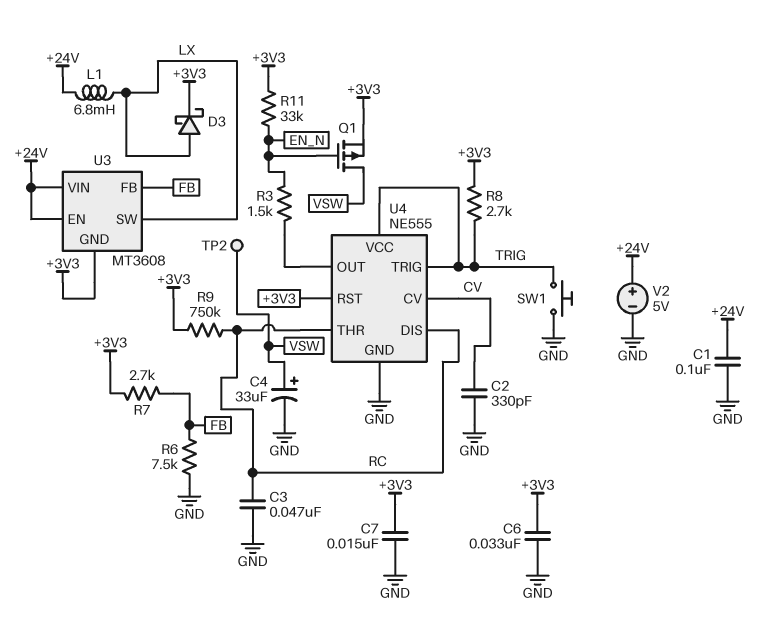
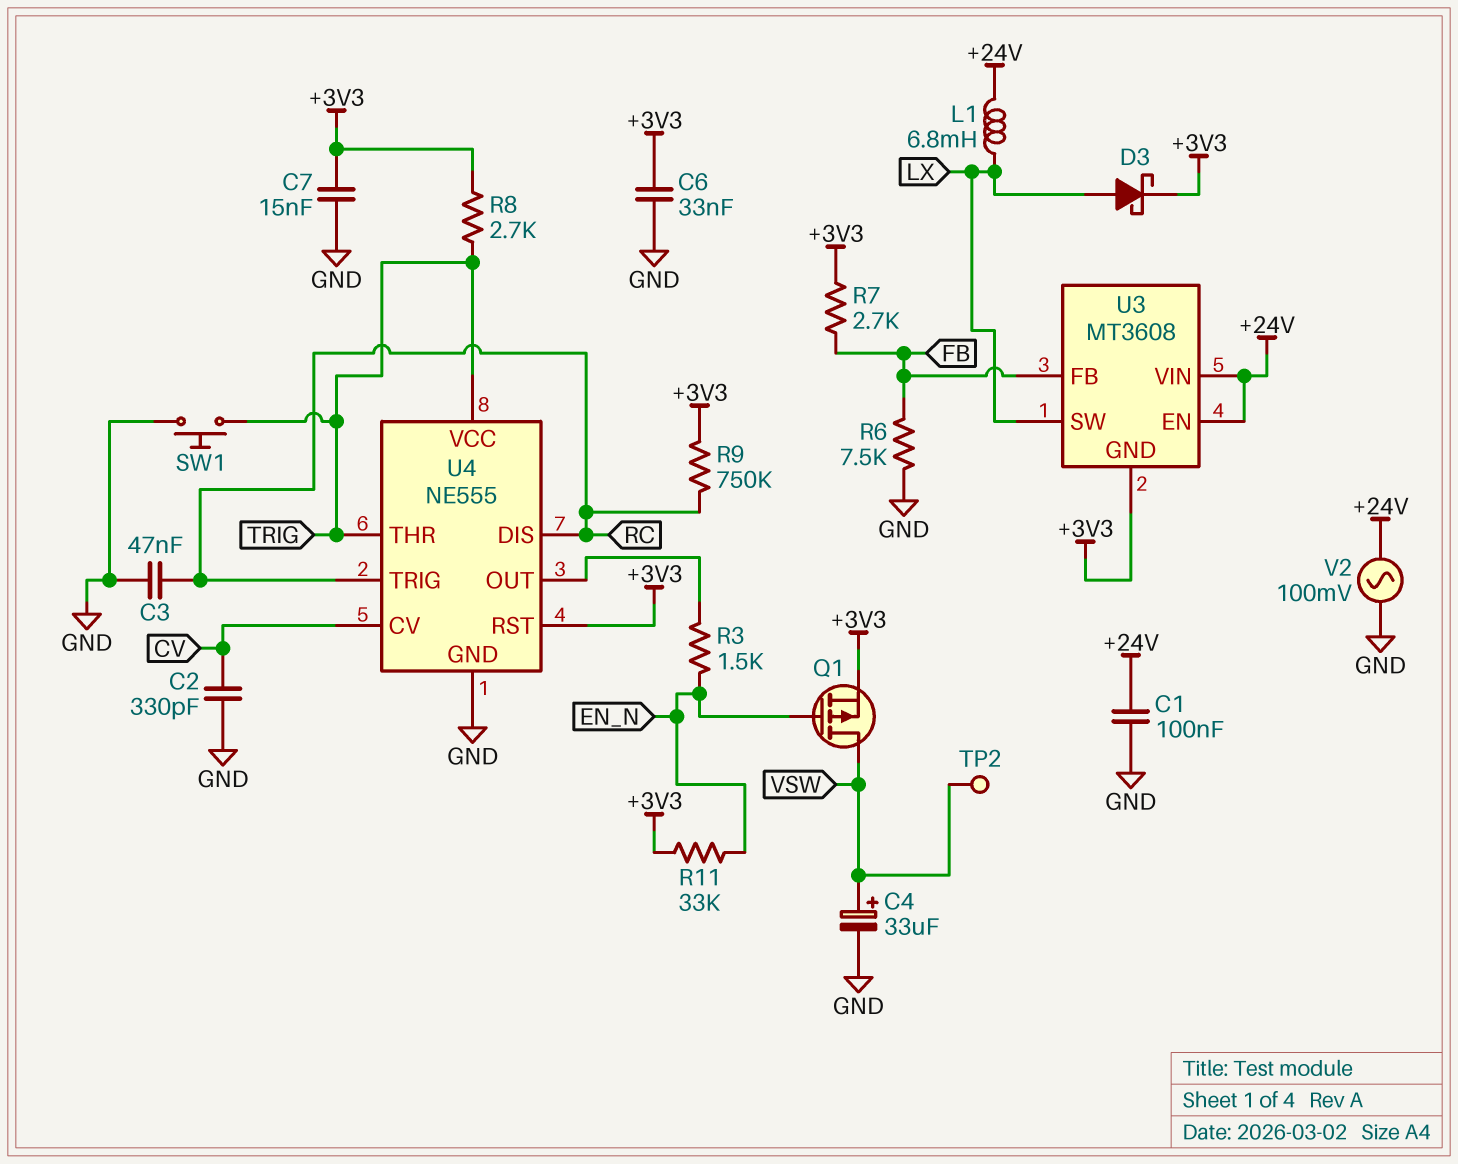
U4 pin THR: RC -> TRIG
U4 pin TRIG: TRIG -> RC
V2: 5V (plus +24V, minus GND) -> AC 100mV (+24V, GND)

